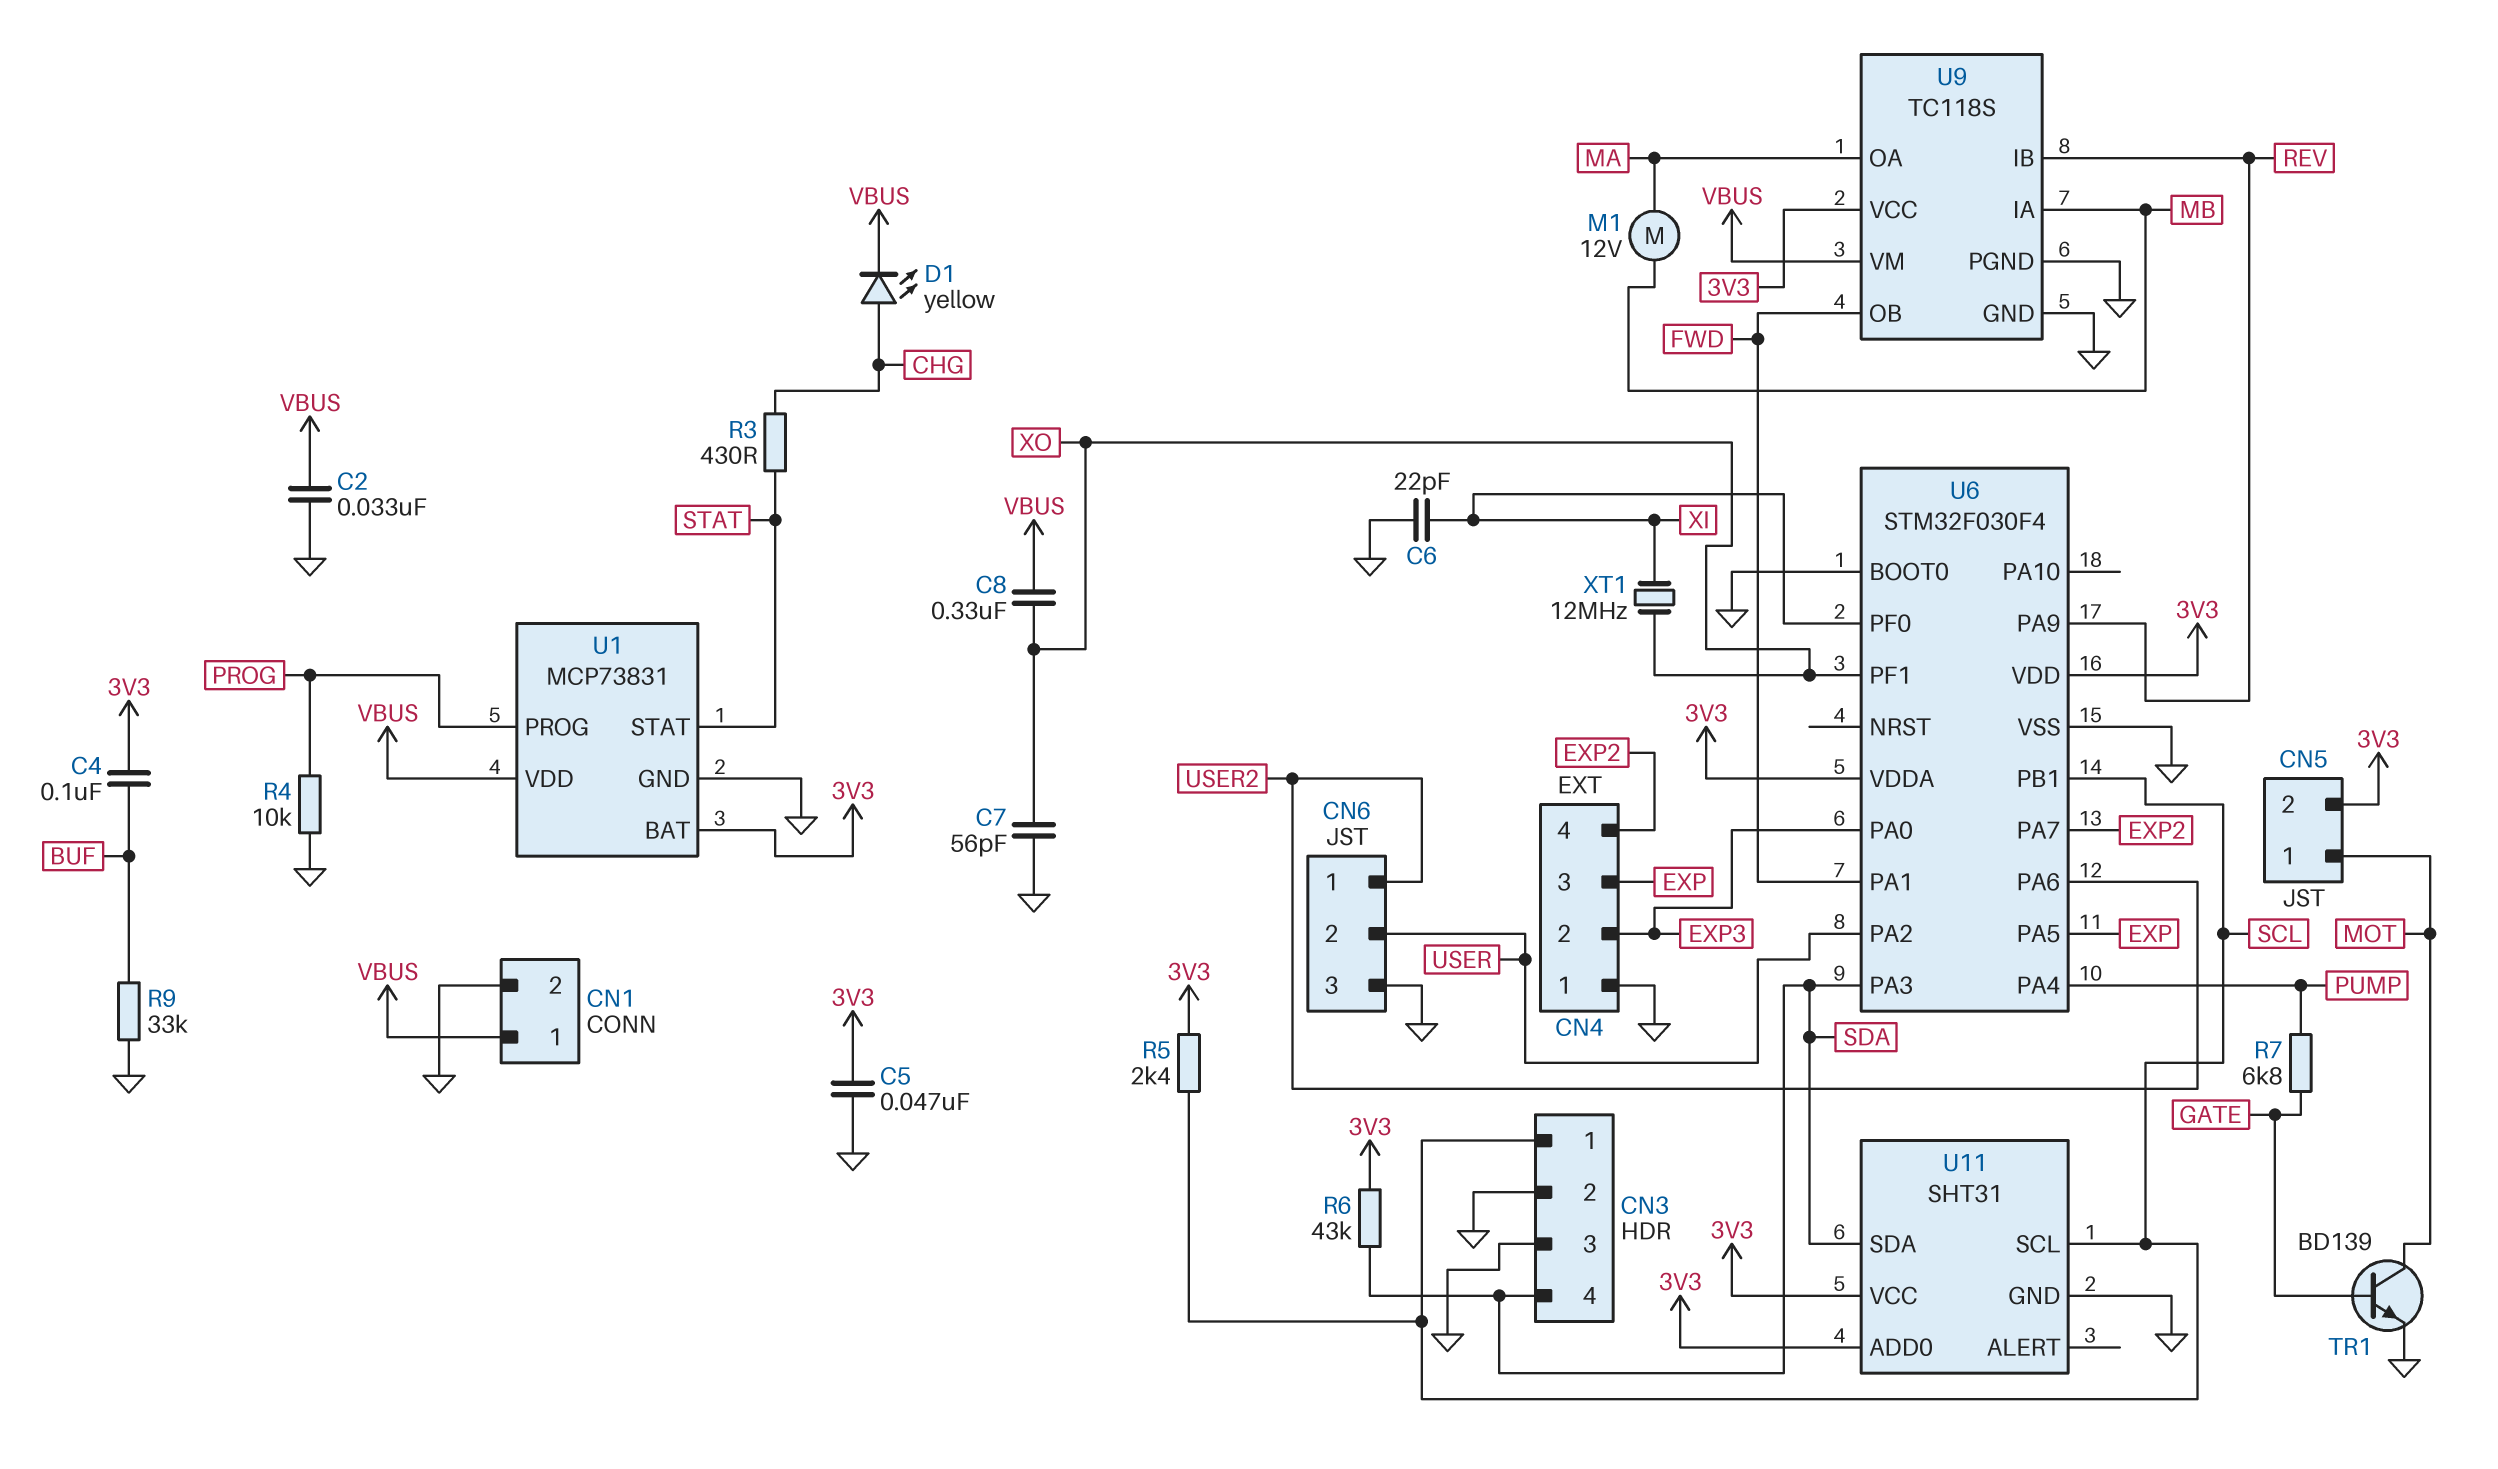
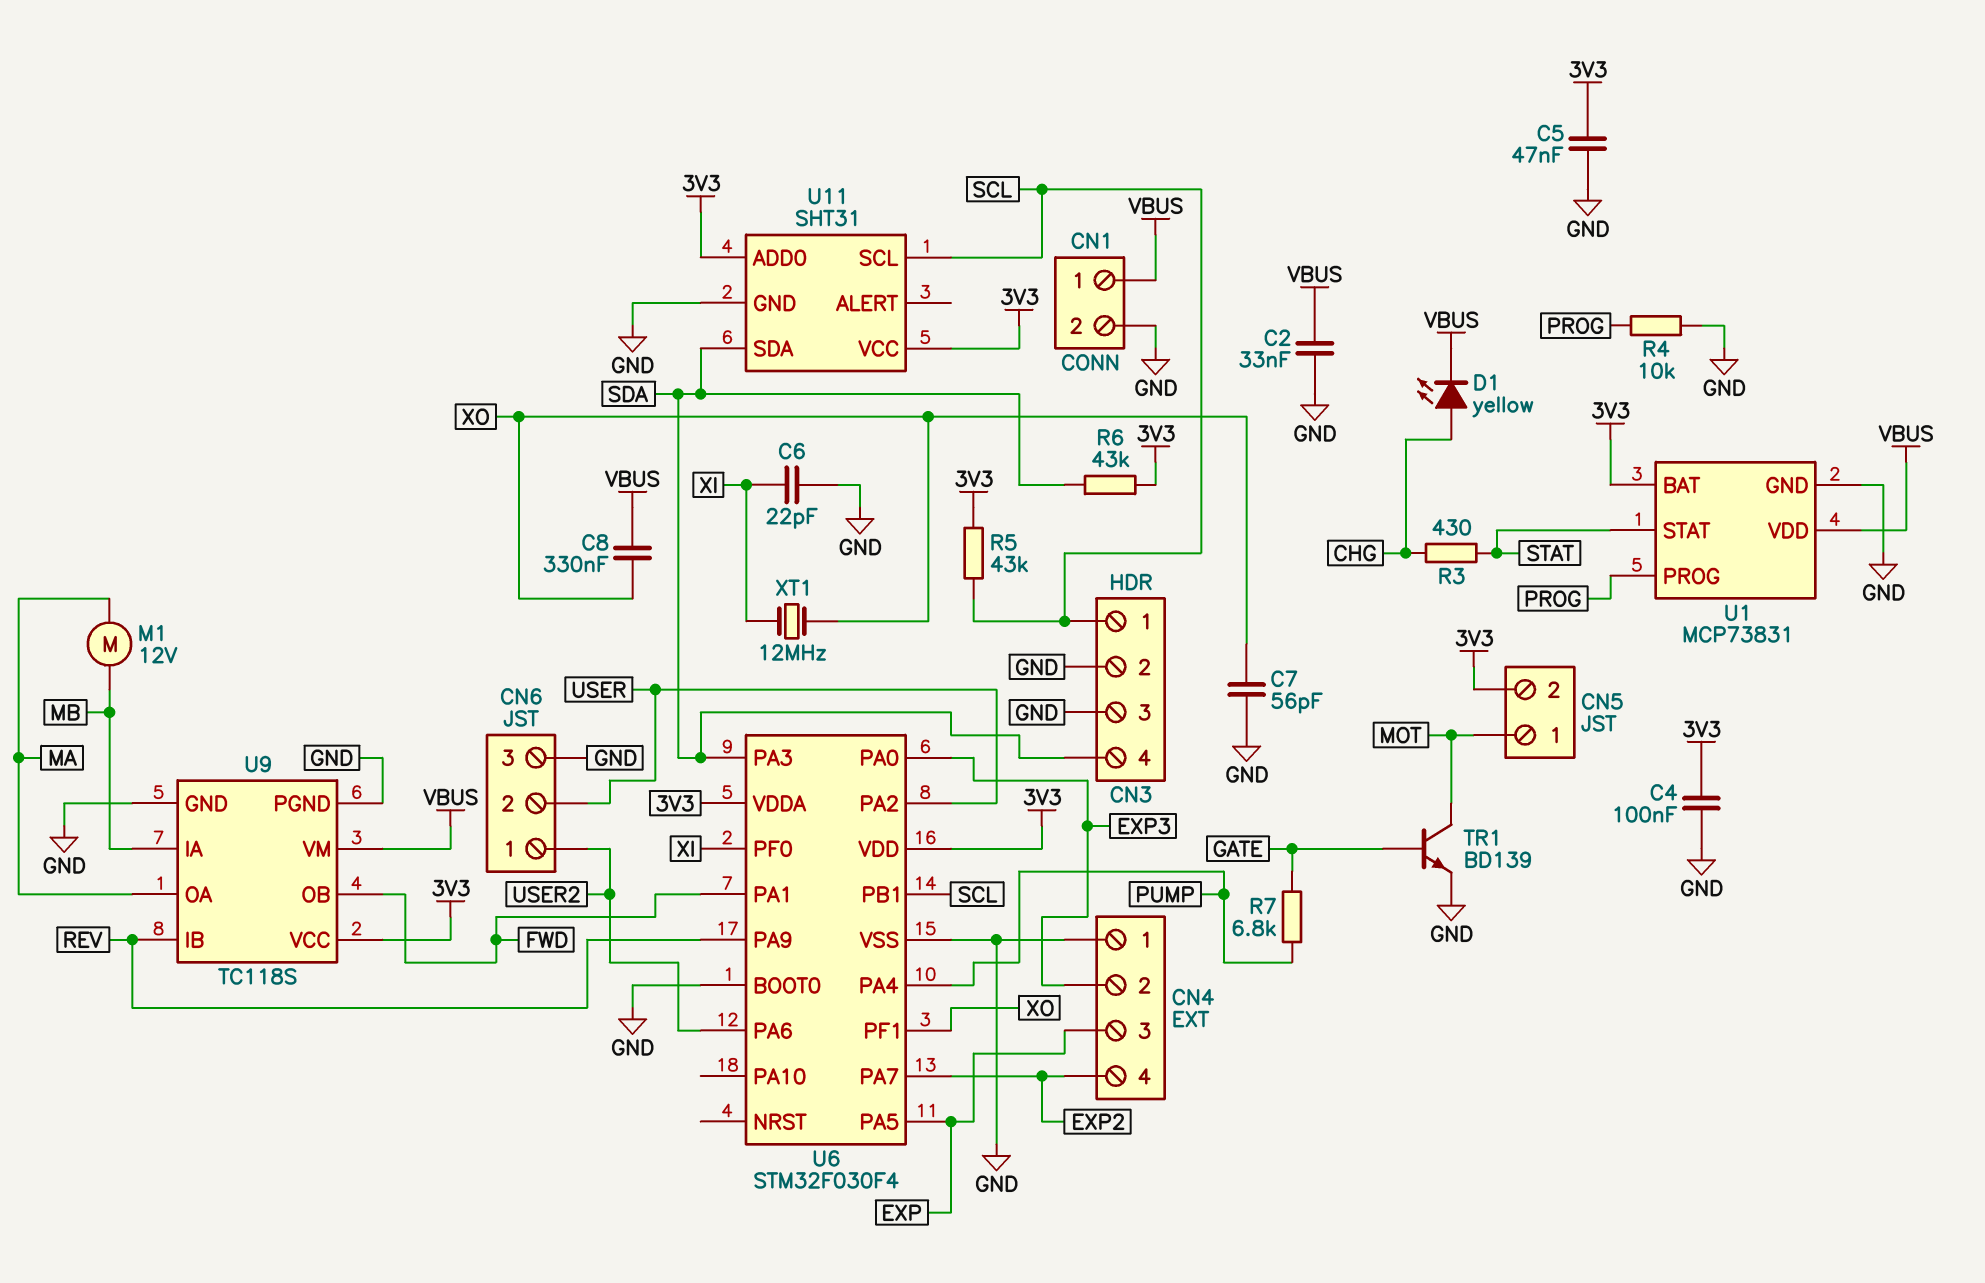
C4: 100nF (3V3, BUF) -> 100nF (3V3, GND)
R5: 2.4k (3V3, SCL) -> 43k (3V3, SCL)
R9: 33k (BUF, GND) -> none

